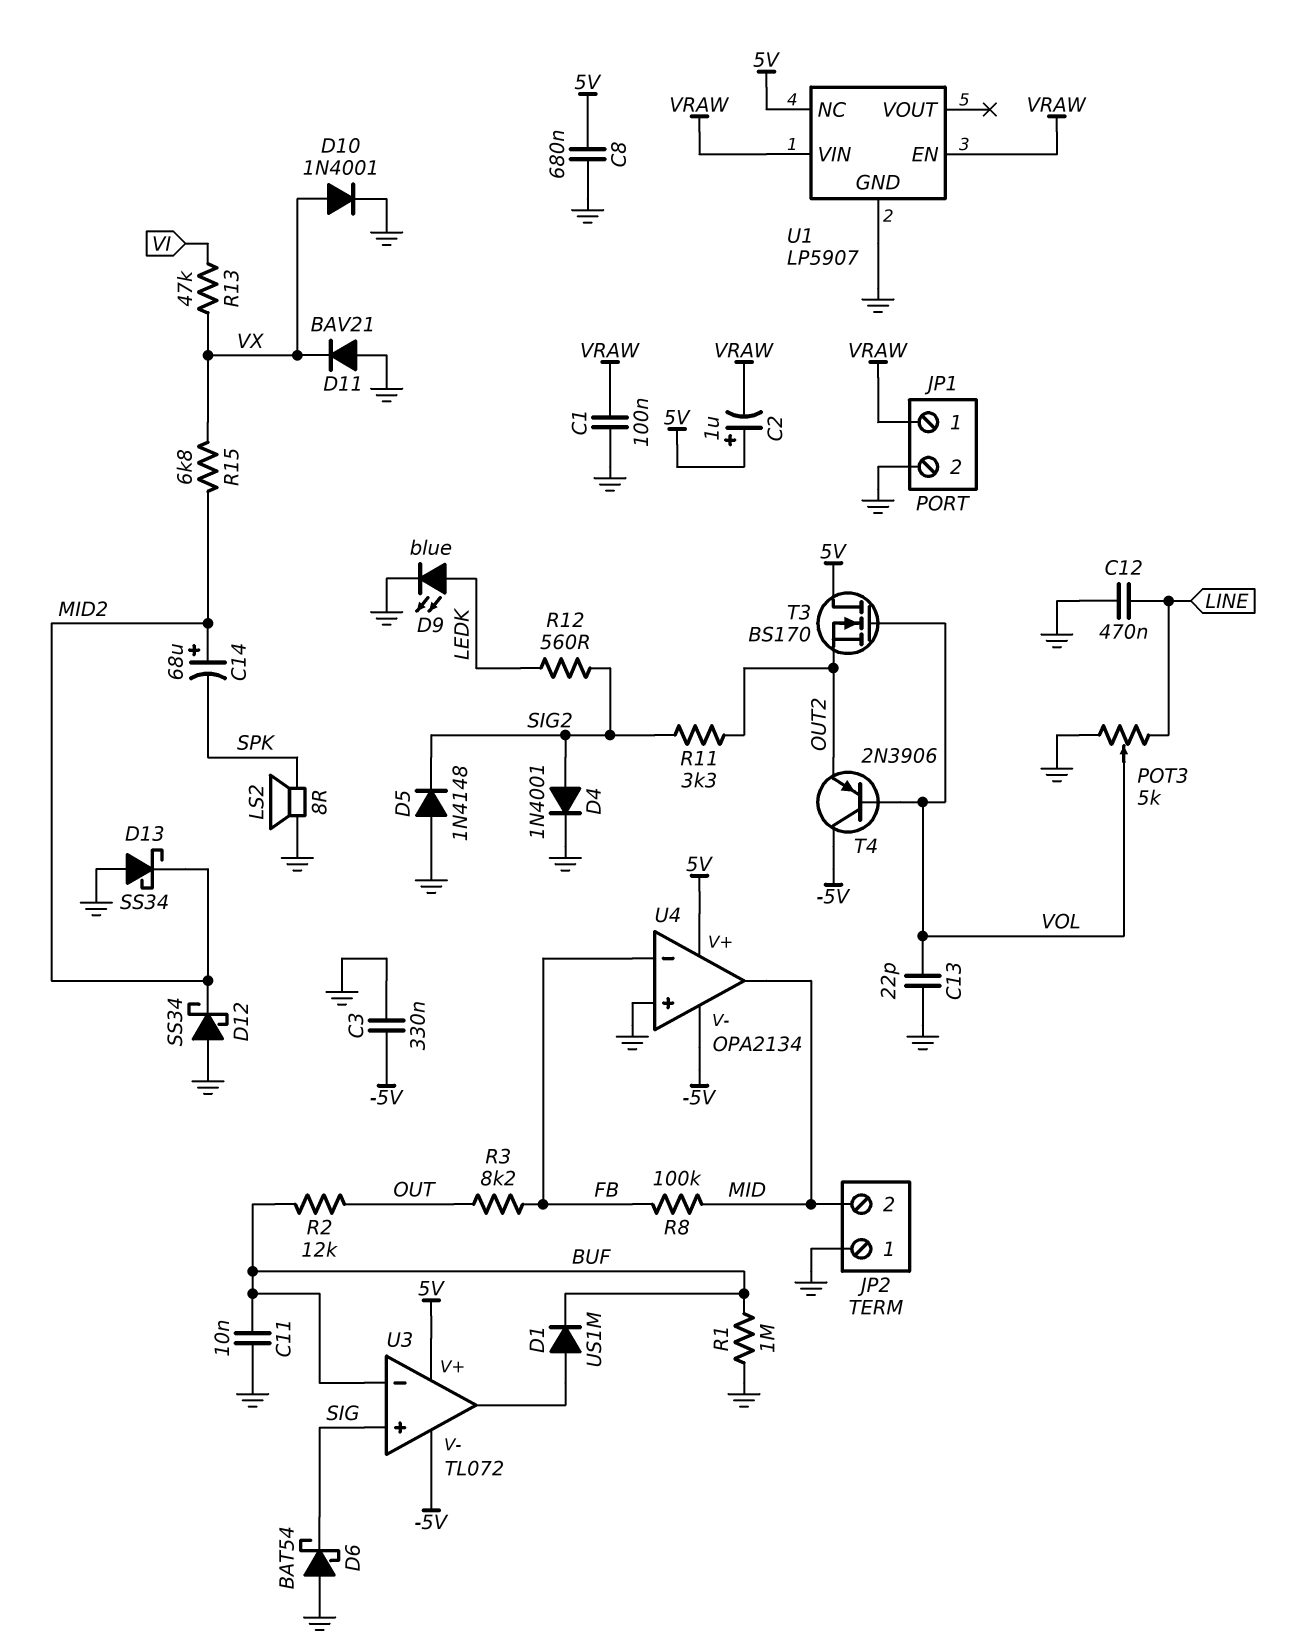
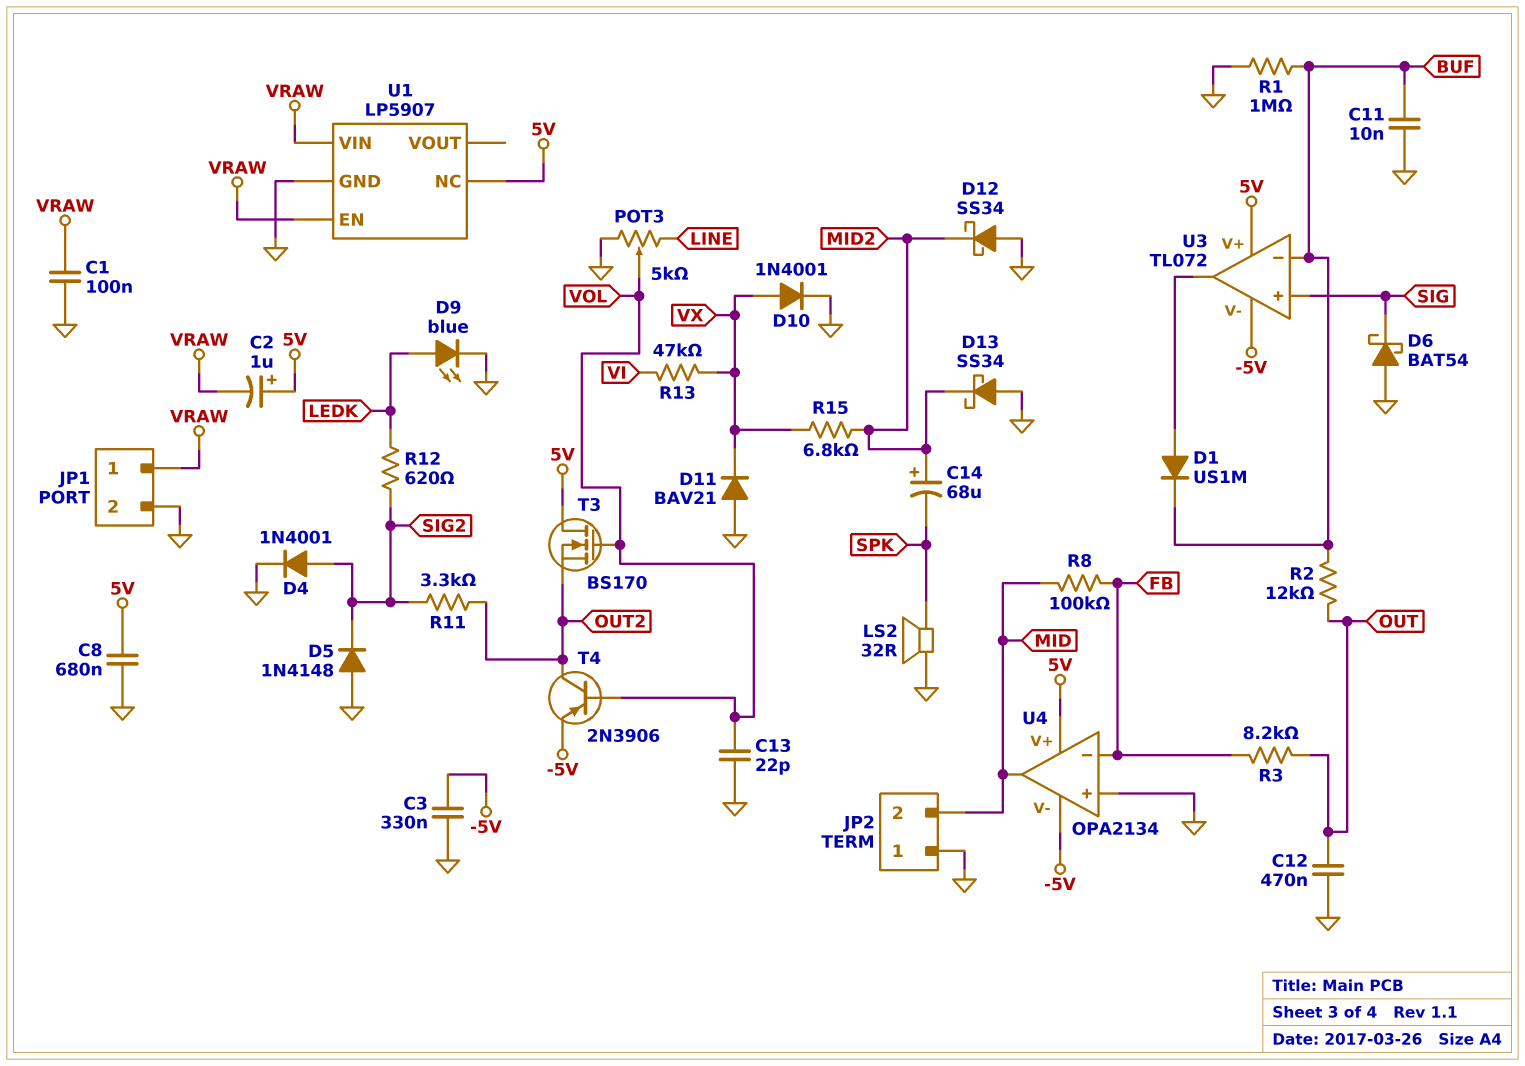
C12: 470nF (GND, LINE) -> 470nF (GND, OUT)
LS2: speaker 8R (GND, SPK) -> speaker 32R (GND, SPK)
R12: 560 (LEDK, SIG2) -> 620 (LEDK, SIG2)
T4: PNP 2N3906 (B VOL, C -5V, E OUT2) -> PNP 2N3906 (B VOL, C OUT2, E -5V)

